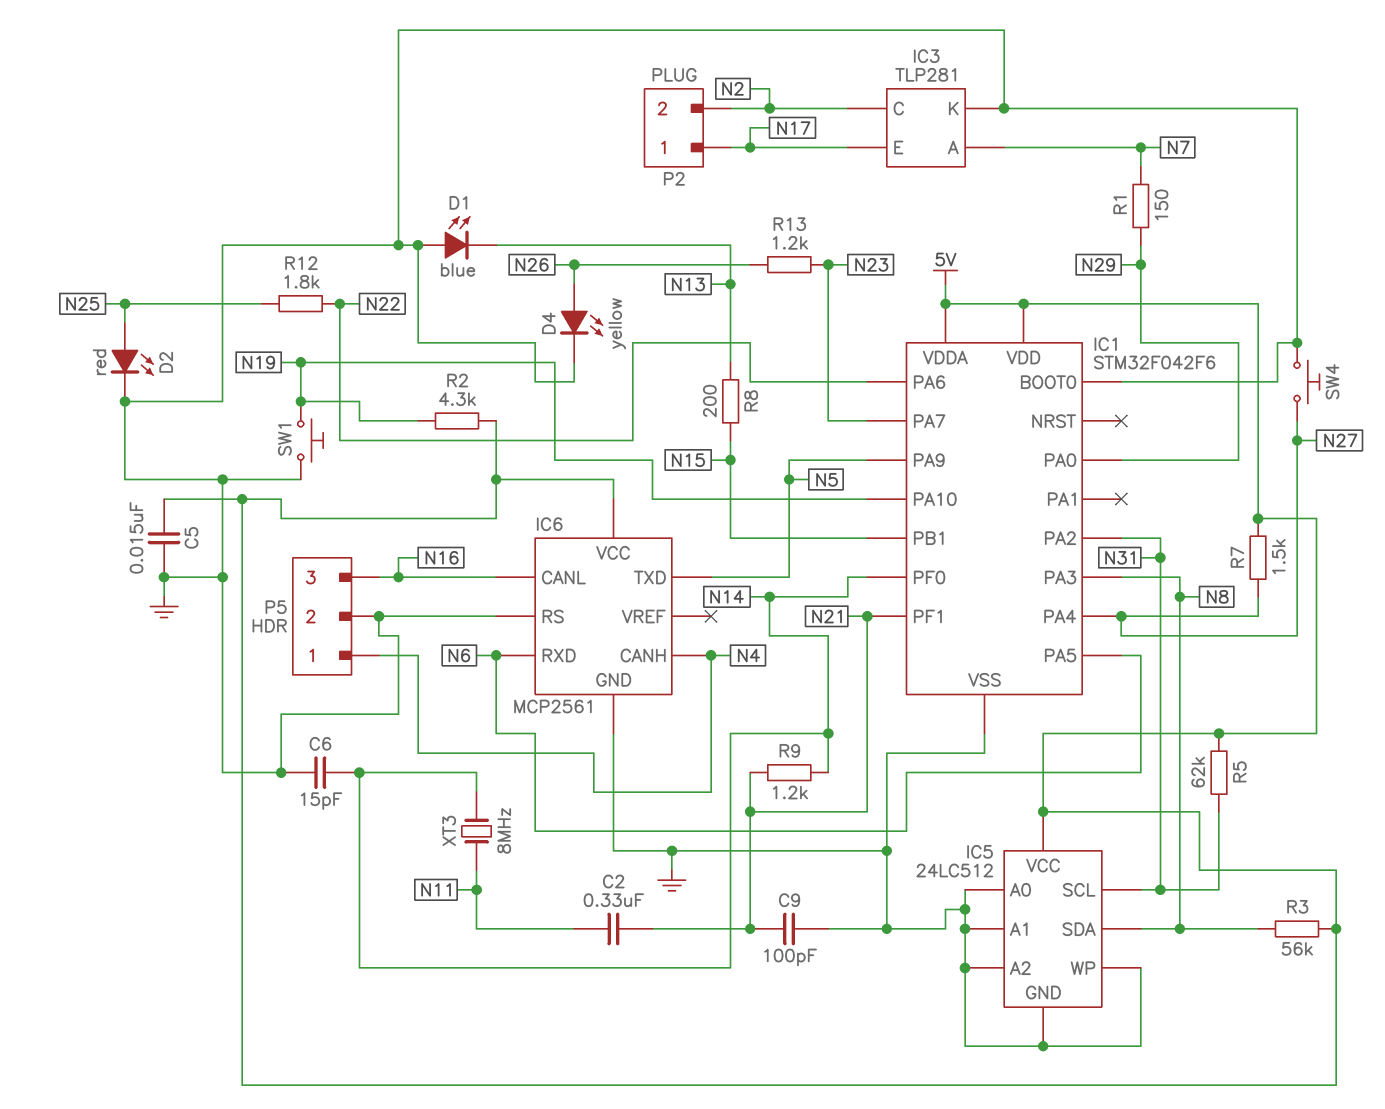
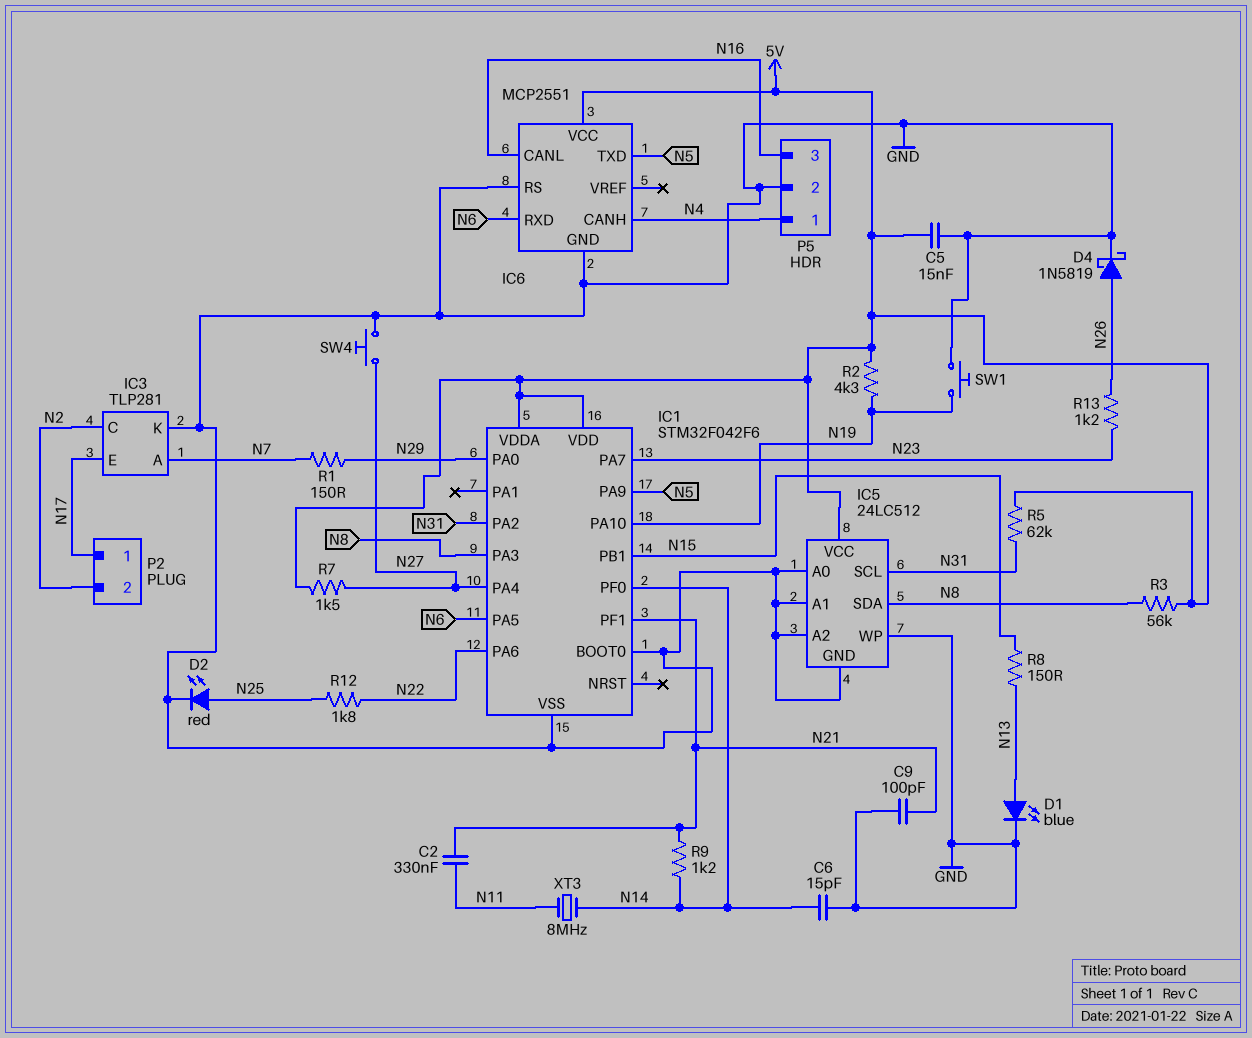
D1: LED blue (A GND, K N13) -> LED blue (A N13, K GND)
D4: LED yellow (A N26, K GND) -> schottky 1N5819 (A N26, K GND)
IC6: MCP2561 -> MCP2551
R8: 200 (N13, N15) -> 150 (N13, N15)

